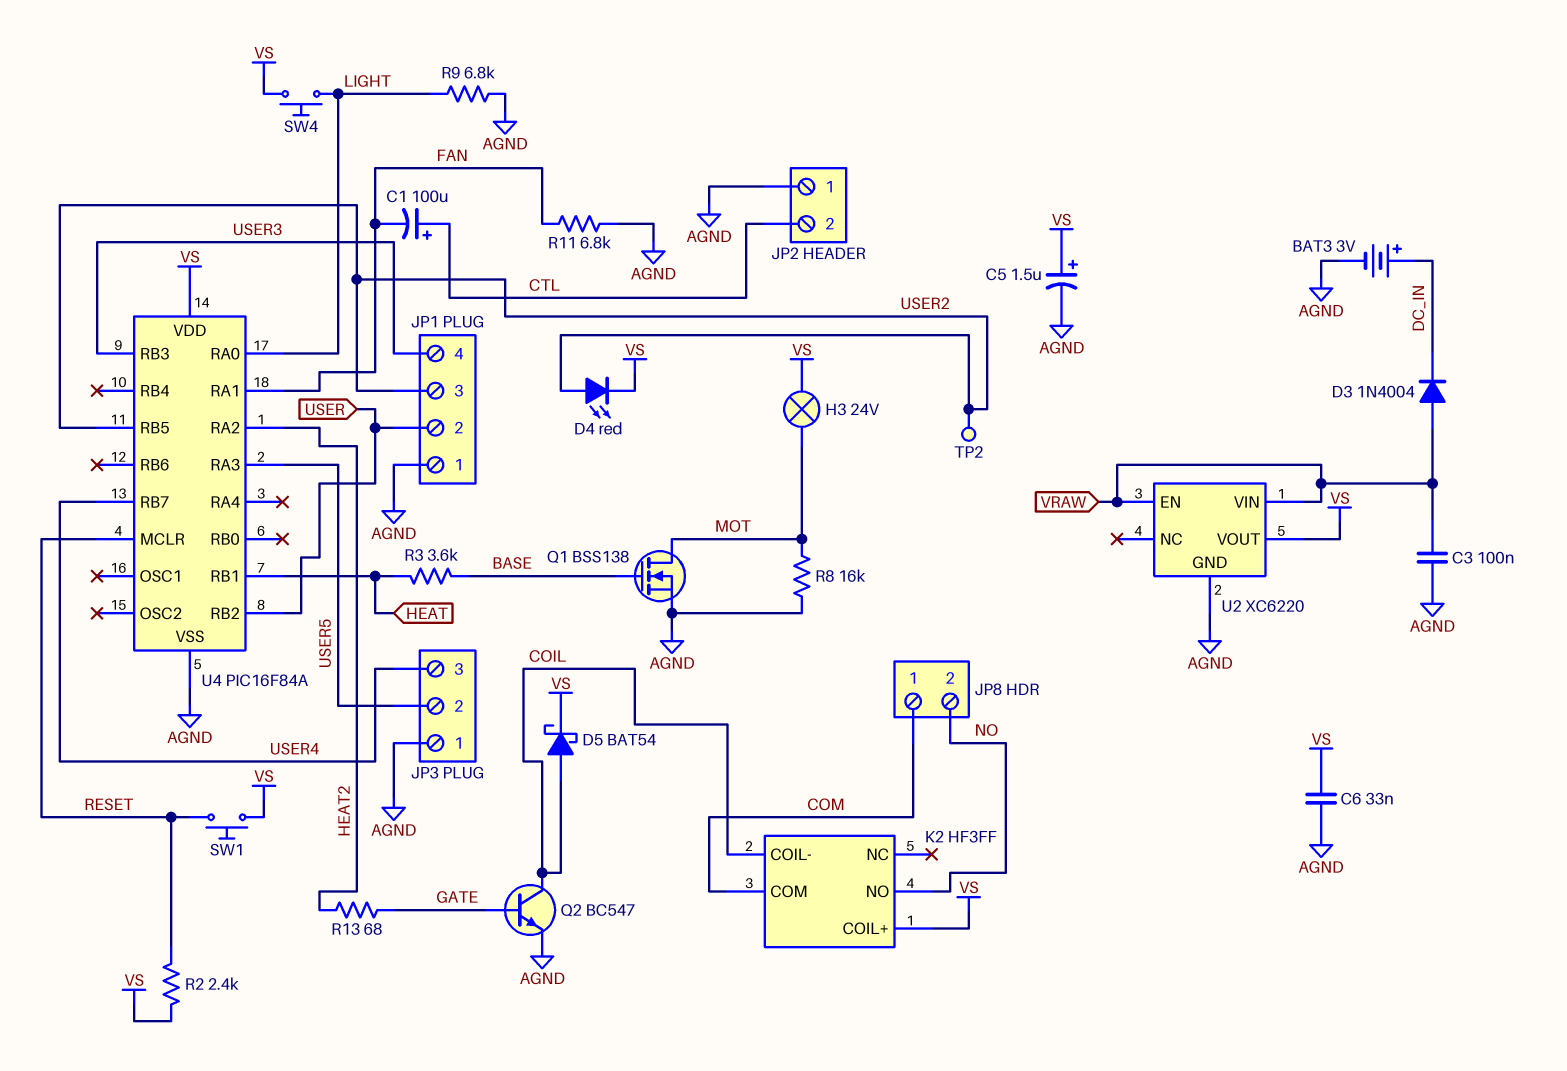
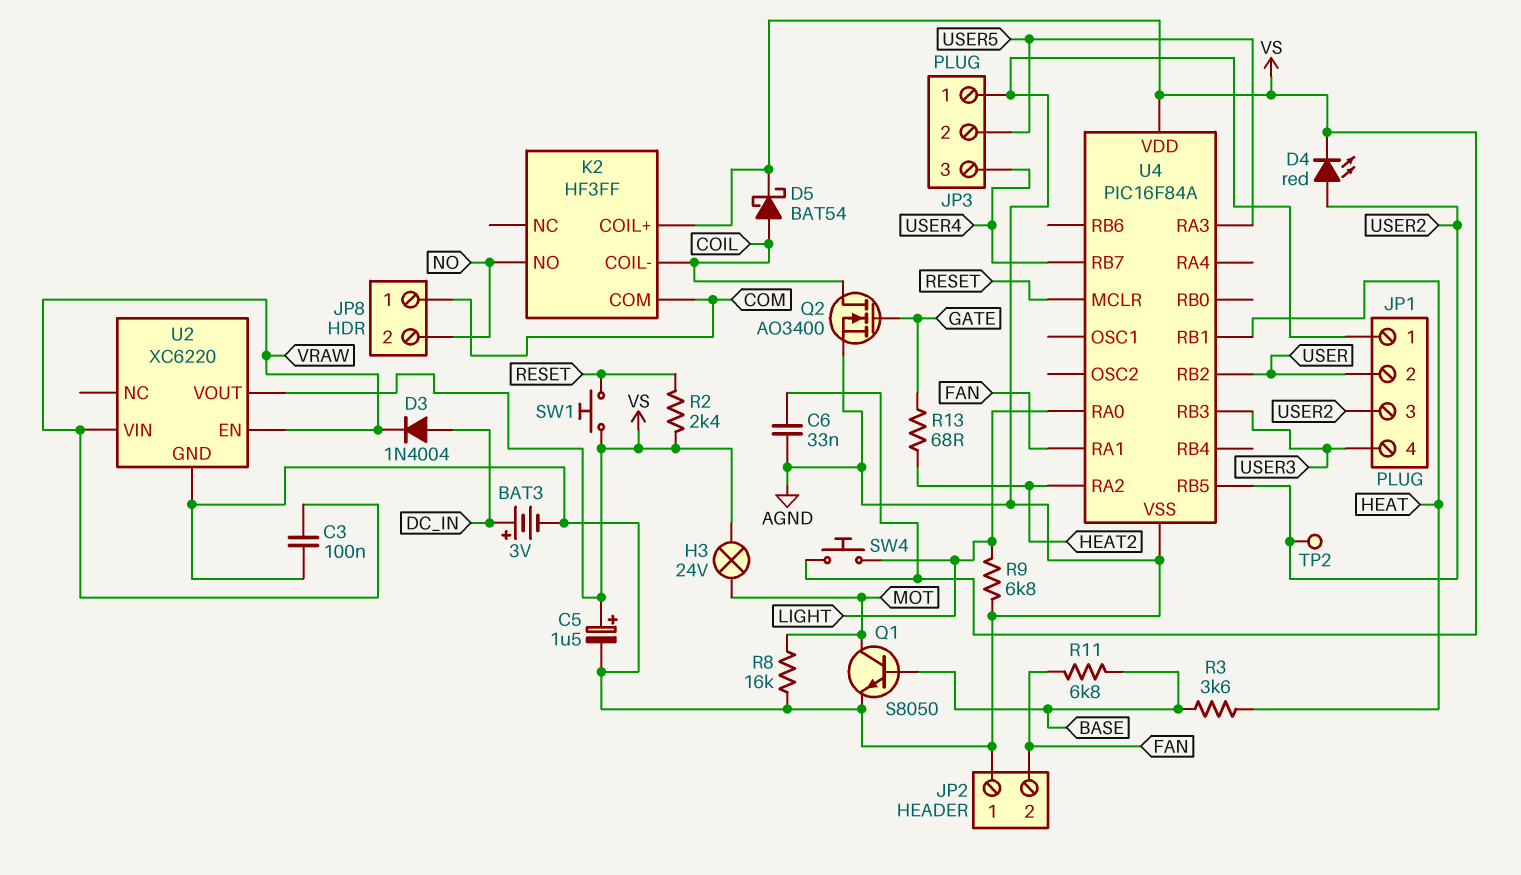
C1: 100uF (plus CTL, minus FAN) -> none
D3: diode 1N4004 (A VRAW, K DC_IN) -> diode 1N4004 (A DC_IN, K VRAW)
JP2 pin 2: CTL -> FAN
Q1: NMOS BSS138 (G BASE, D MOT, S AGND) -> NPN S8050 (B BASE, C MOT, E AGND)
Q2: NPN BC547 (B GATE, C COIL, E AGND) -> NMOS AO3400 (G GATE, D COIL, S AGND)
R11: 6.8k (AGND, FAN) -> 6.8k (BASE, FAN)

